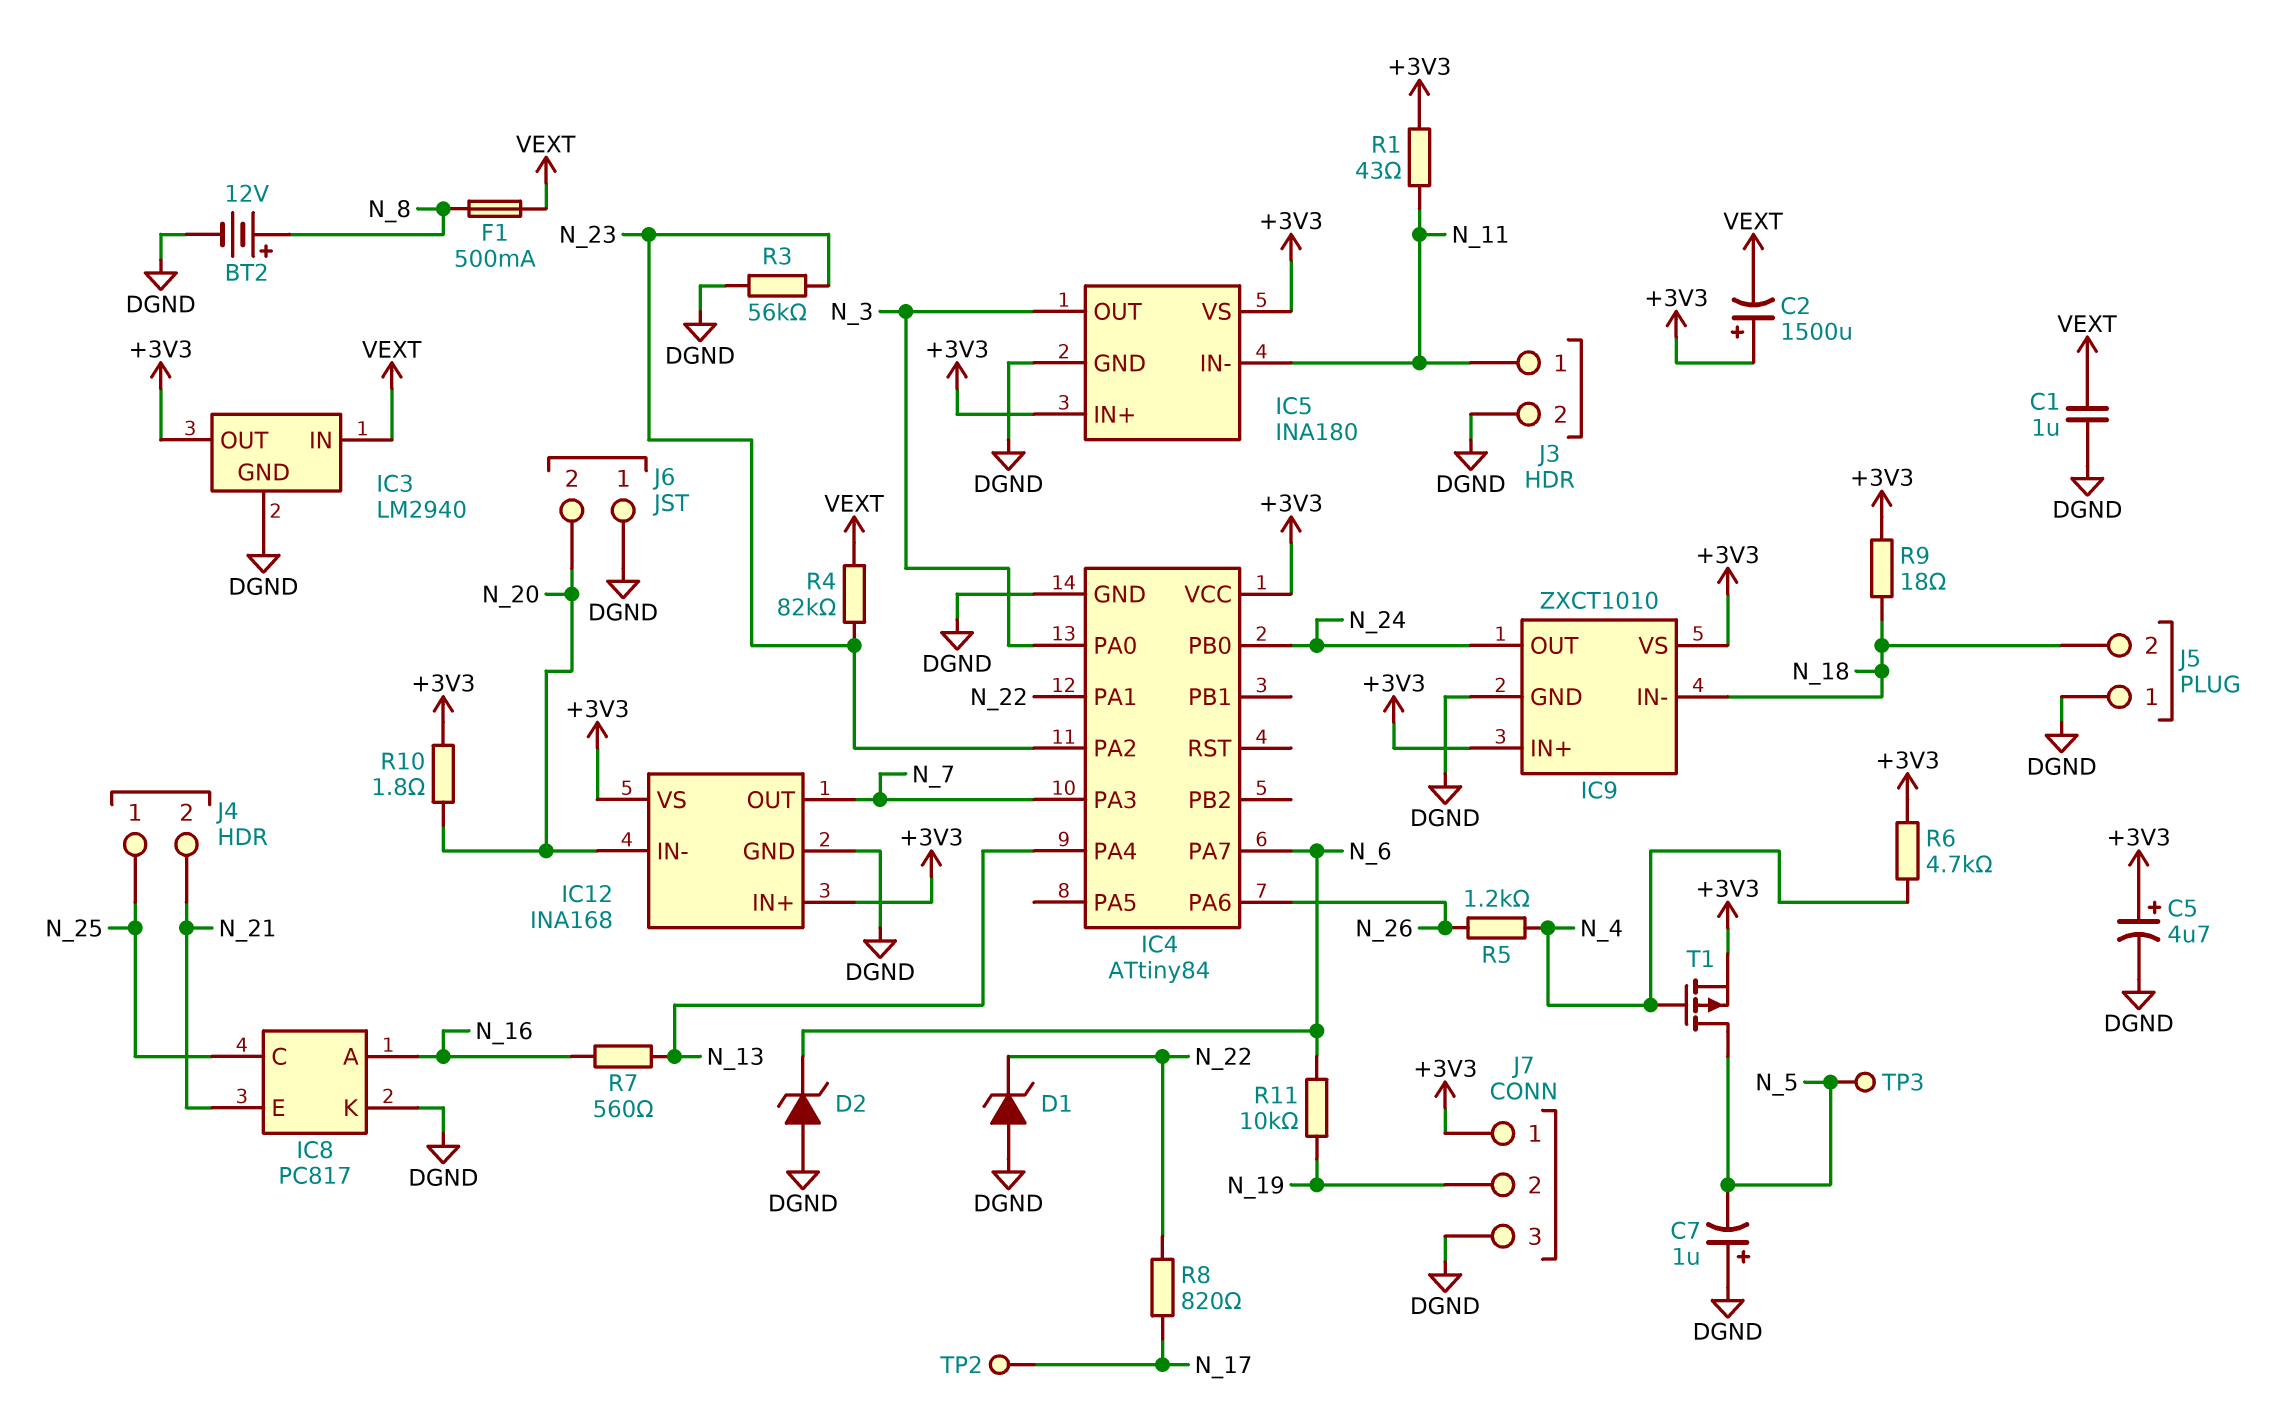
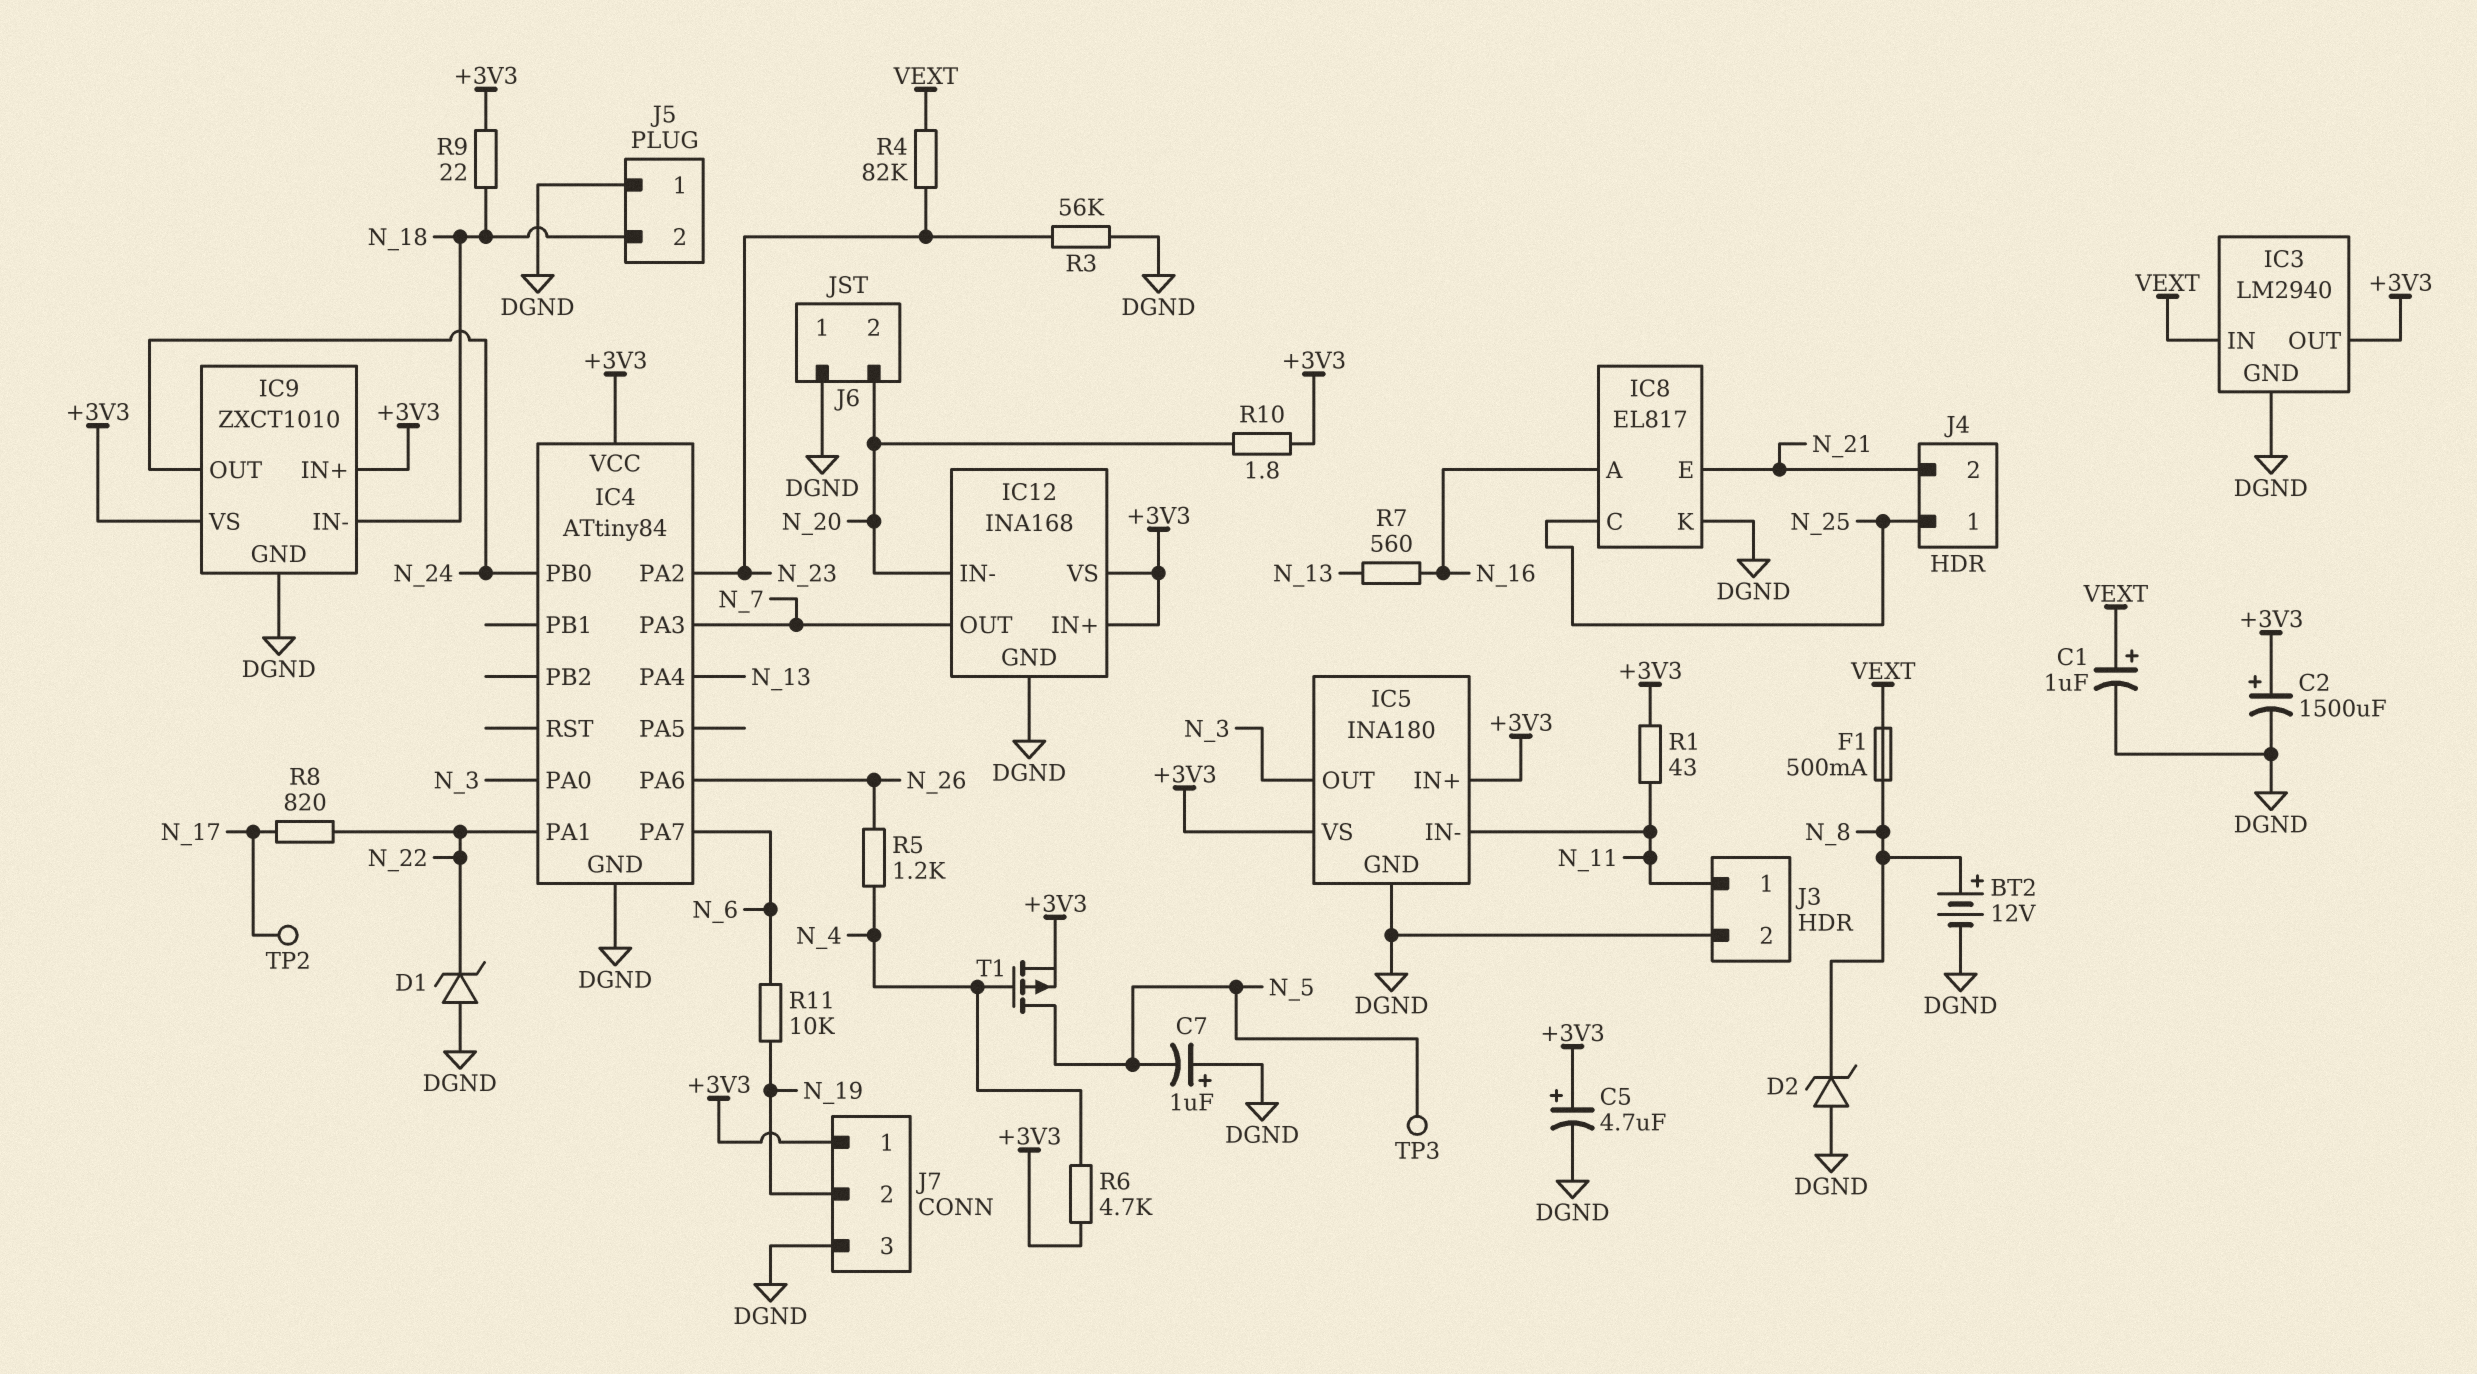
C1: 1uF (DGND, VEXT) -> 1uF (plus VEXT, minus DGND)
C2: 1500uF (plus +3V3, minus VEXT) -> 1500uF (plus +3V3, minus DGND)
D2: zener (A DGND, K N_6) -> zener (A DGND, K N_8)
IC8: PC817 -> EL817
R9: 18 (+3V3, N_18) -> 22 (+3V3, N_18)

